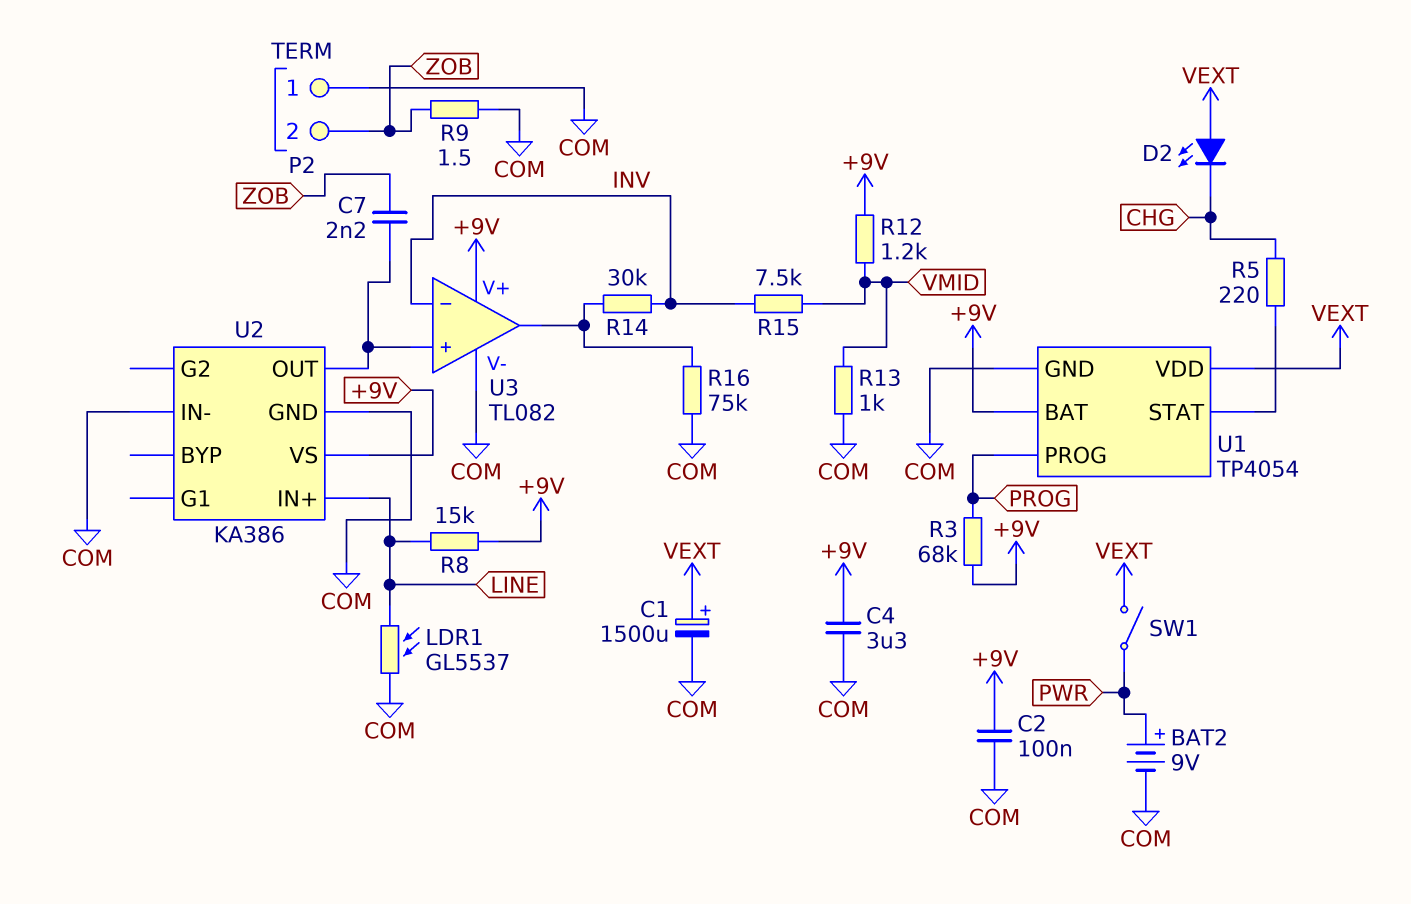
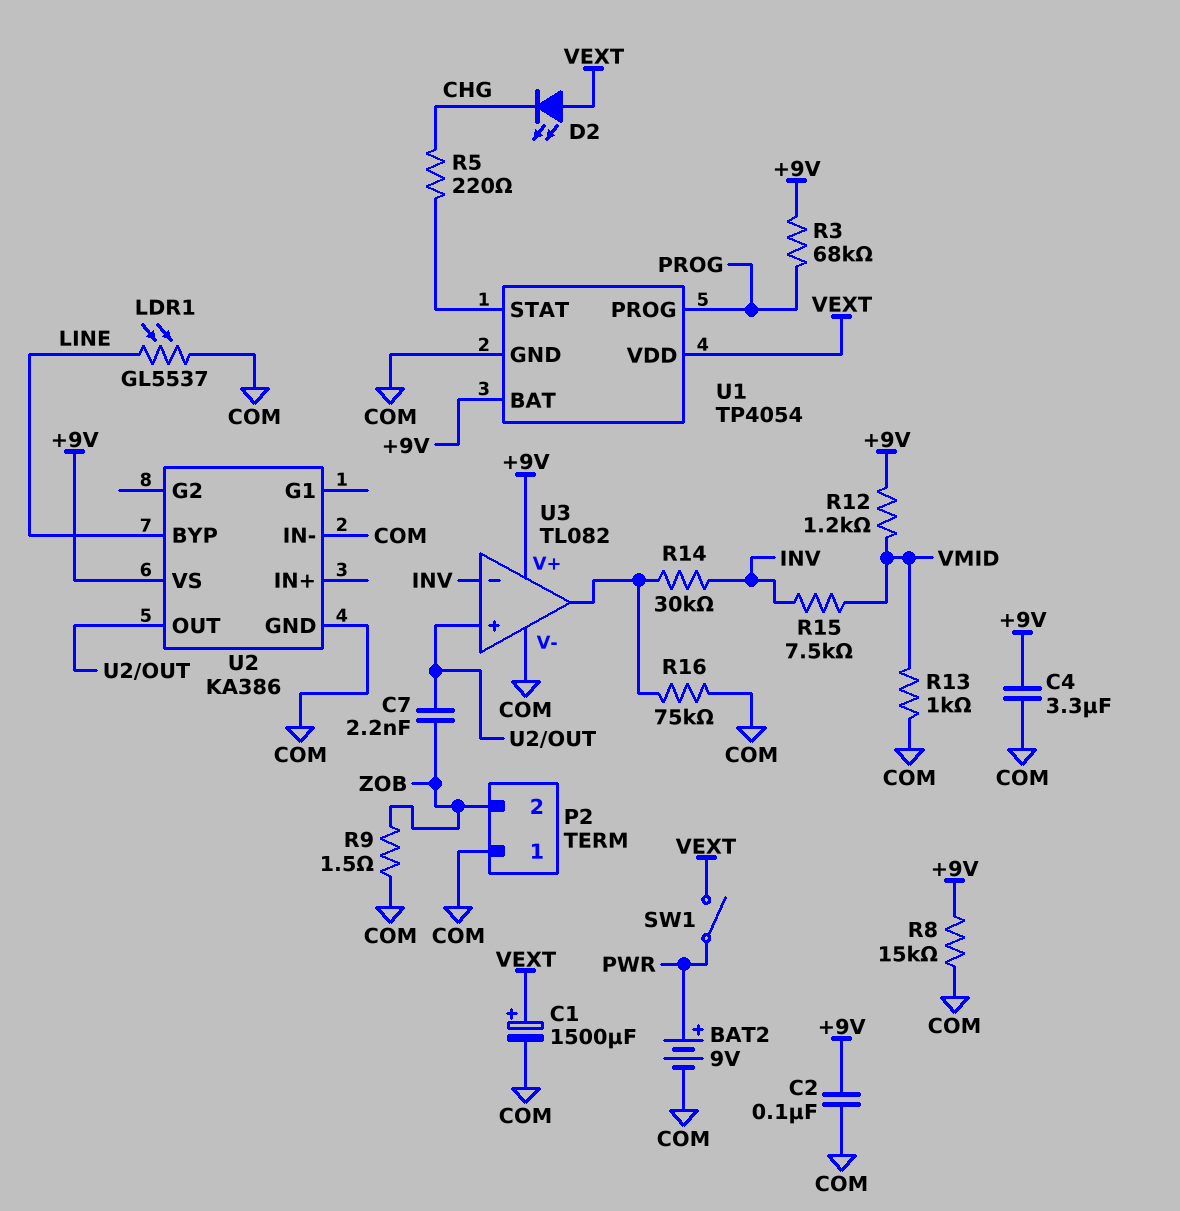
R8: 15k (+9V, LINE) -> 15k (+9V, COM)
U2 pin BYP: none -> LINE
U2 pin IN+: LINE -> none

